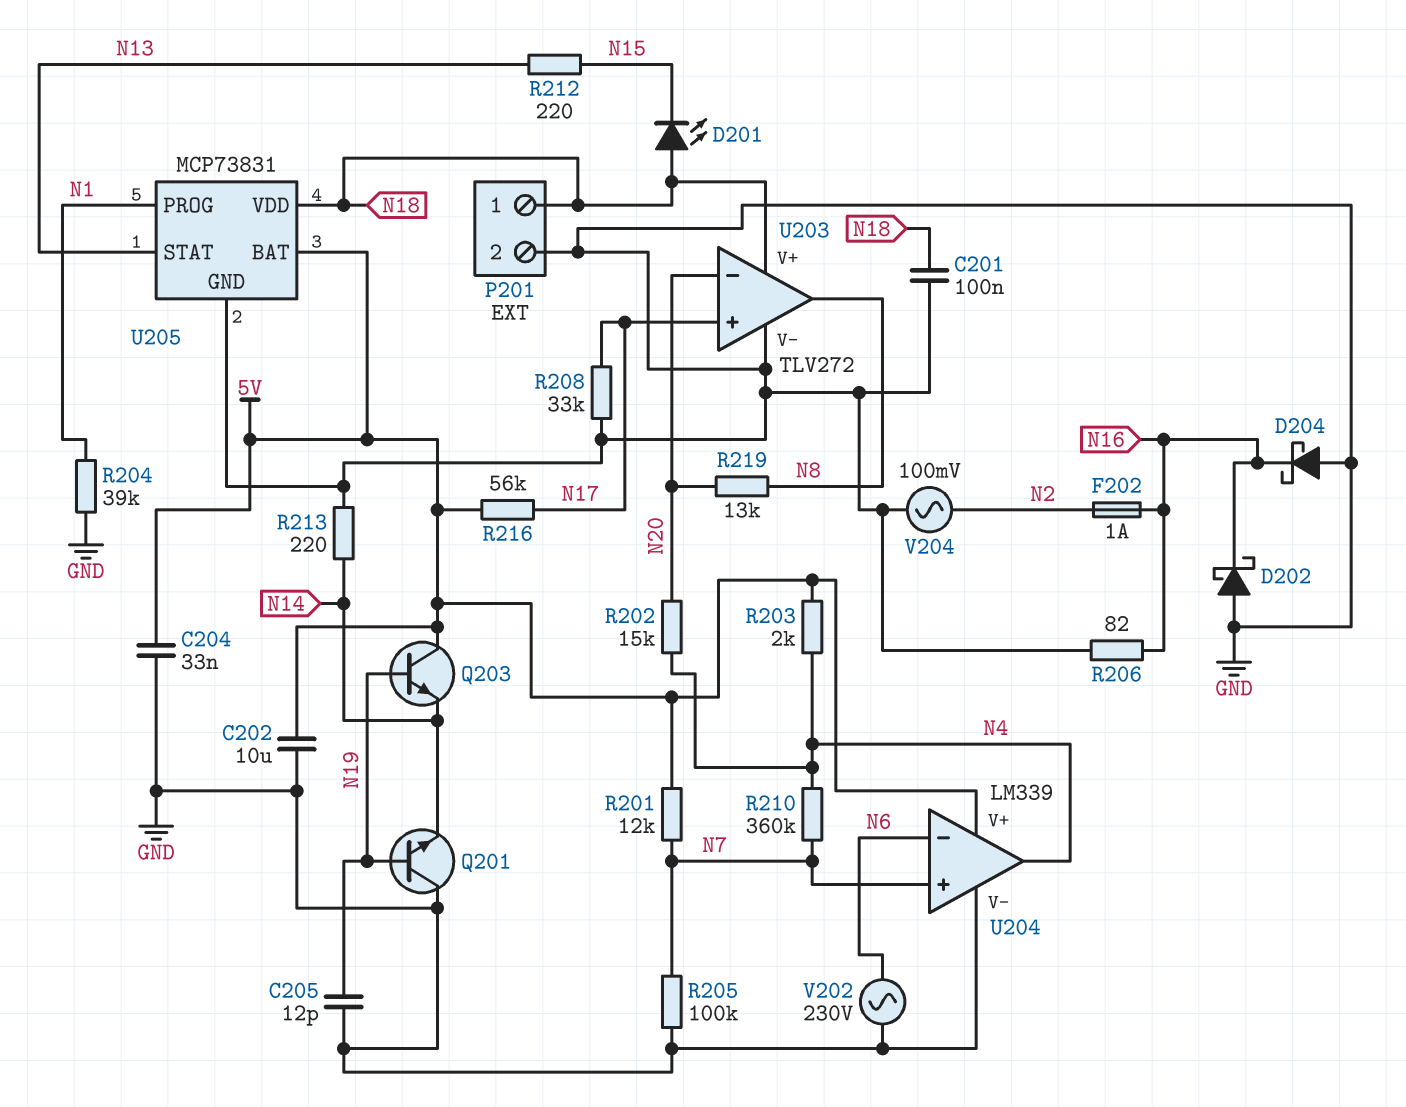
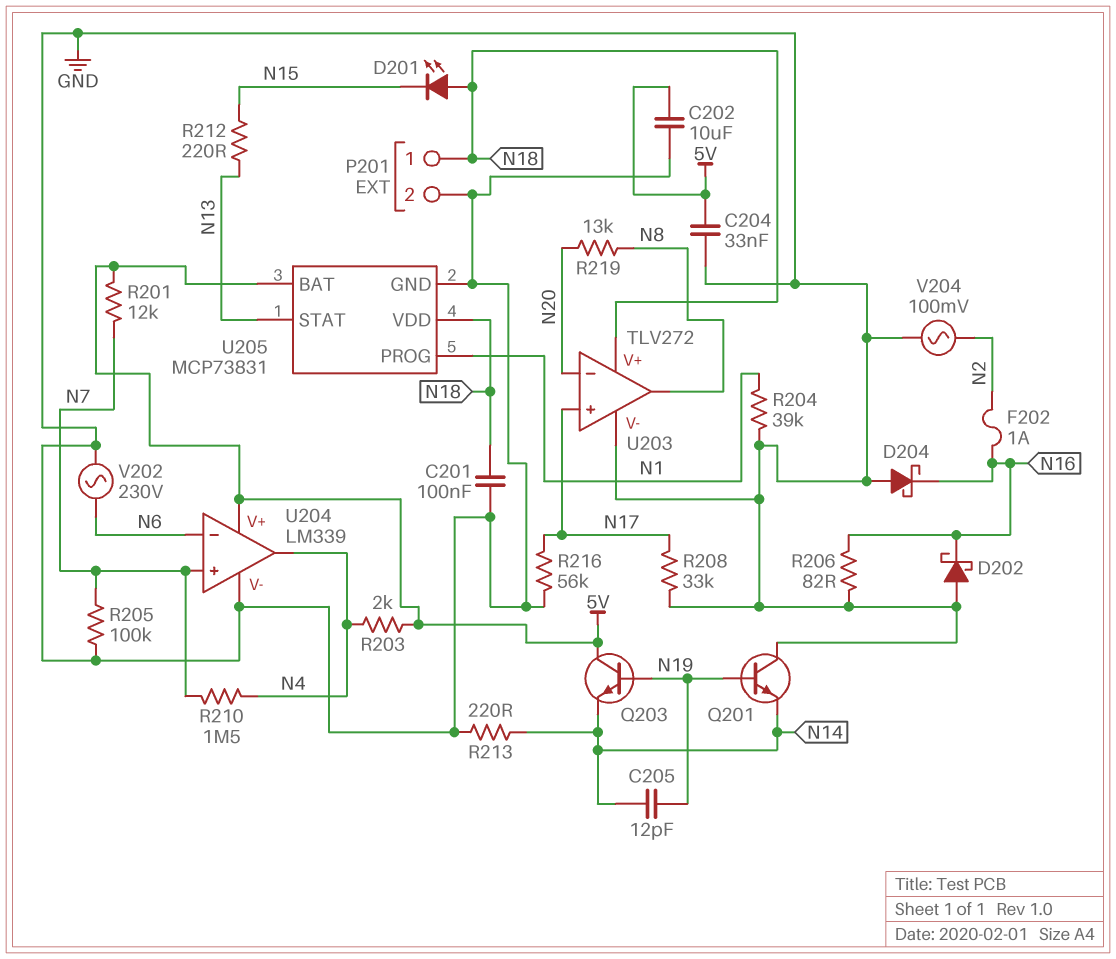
C205: 12pF (GND, N19) -> 12pF (N14, N19)
R202: 15k (N4, N20) -> none
R210: 360k (N4, N7) -> 1.5M (N4, N7)
R216: 56k (5V, N17) -> 56k (GND, N17)

